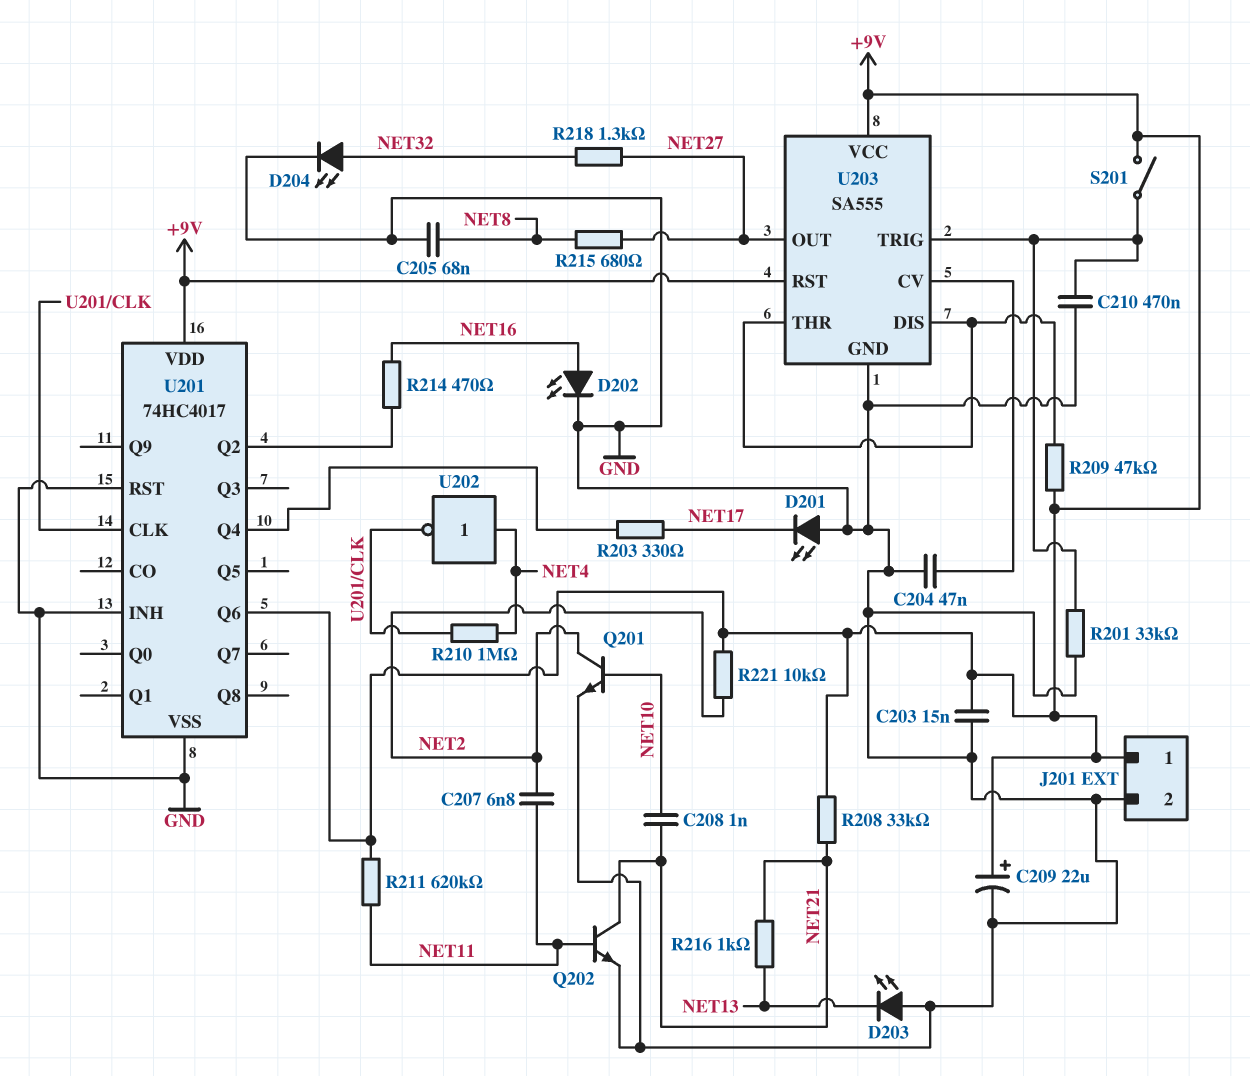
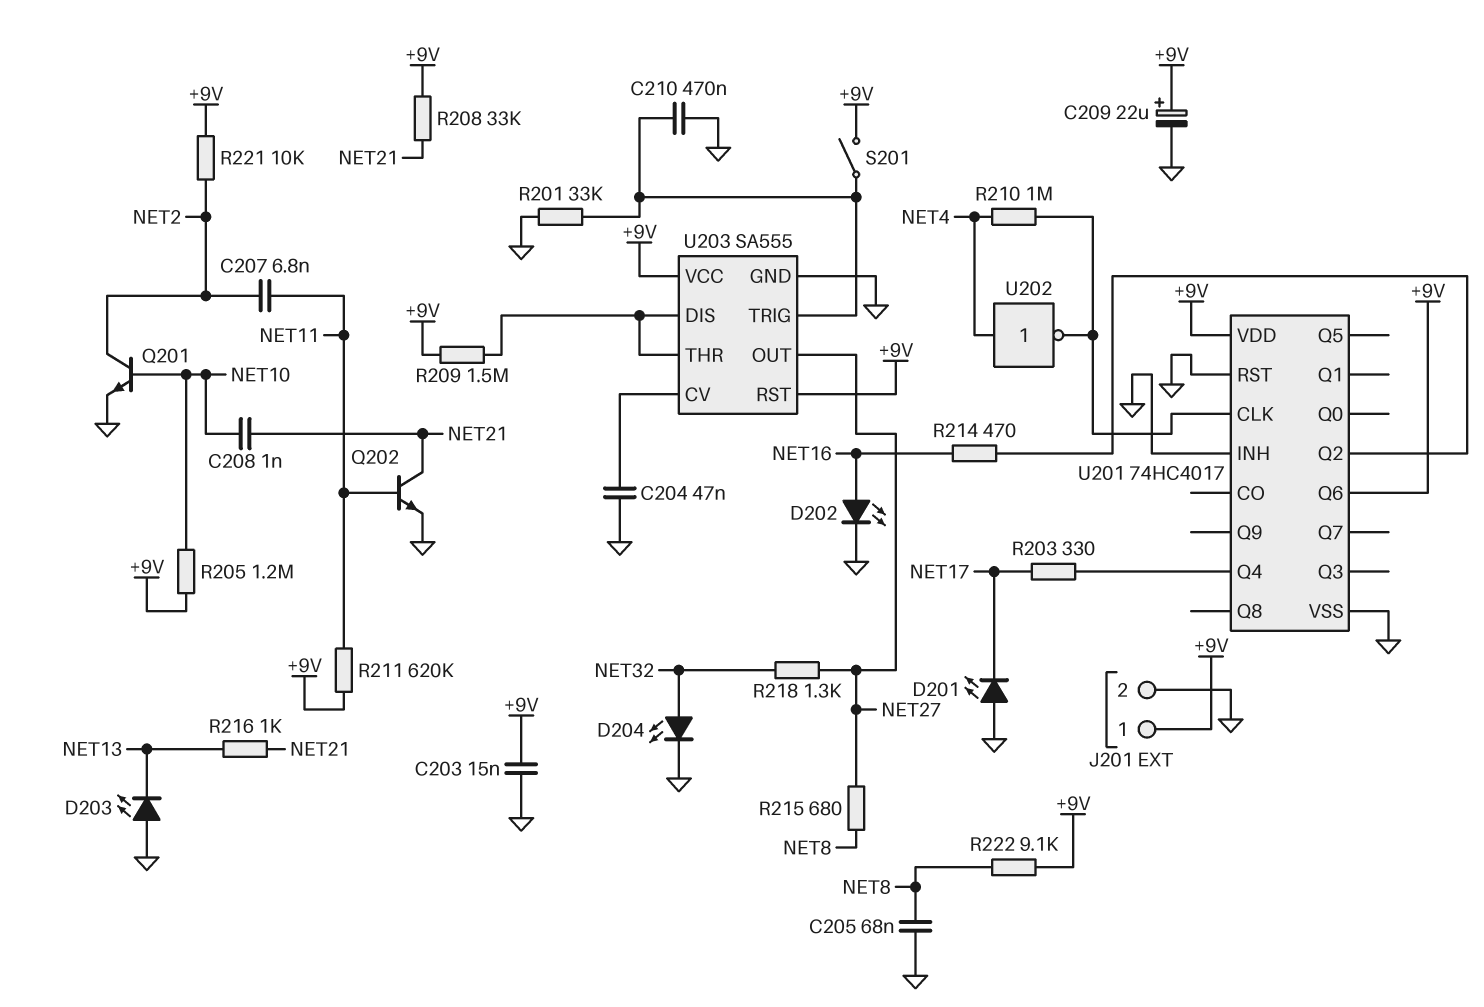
R205: none -> 1.2M (+9V, NET10)
R209: 47k (+9V, U203/DIS) -> 1.5M (+9V, U203/DIS)
R222: none -> 9.1k (+9V, NET8)

